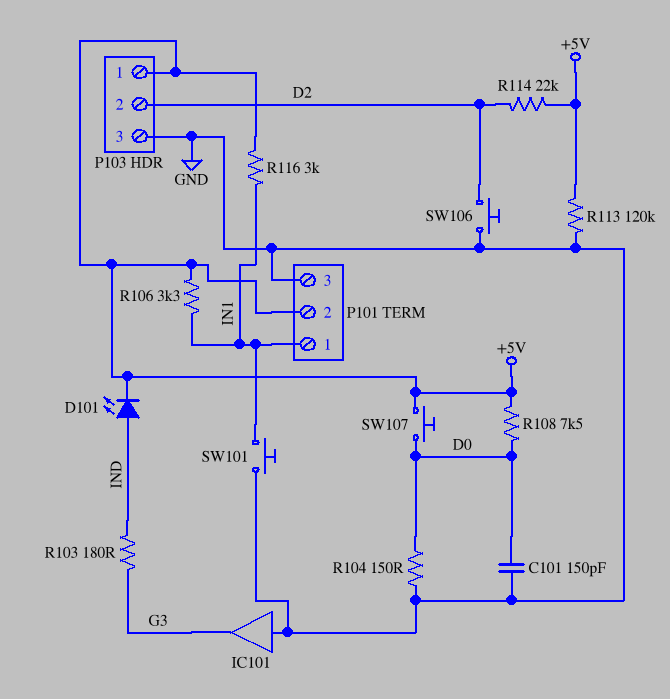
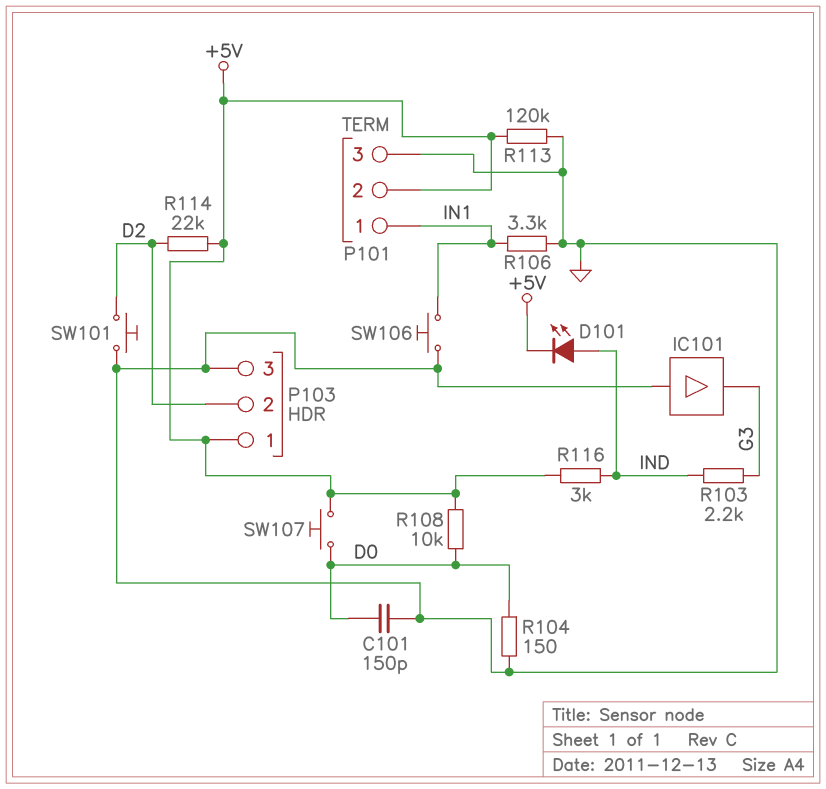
R103: 180 (G3, IND) -> 2.2k (G3, IND)
R106: 3.3k (+5V, IN1) -> 3.3k (GND, IN1)
R108: 7.5k (+5V, D0) -> 10k (+5V, D0)
R116: 3k (+5V, IN1) -> 3k (+5V, IND)
SW101: button (GND, IN1) -> button (D2, GND)
SW106: button (D2, GND) -> button (GND, IN1)

